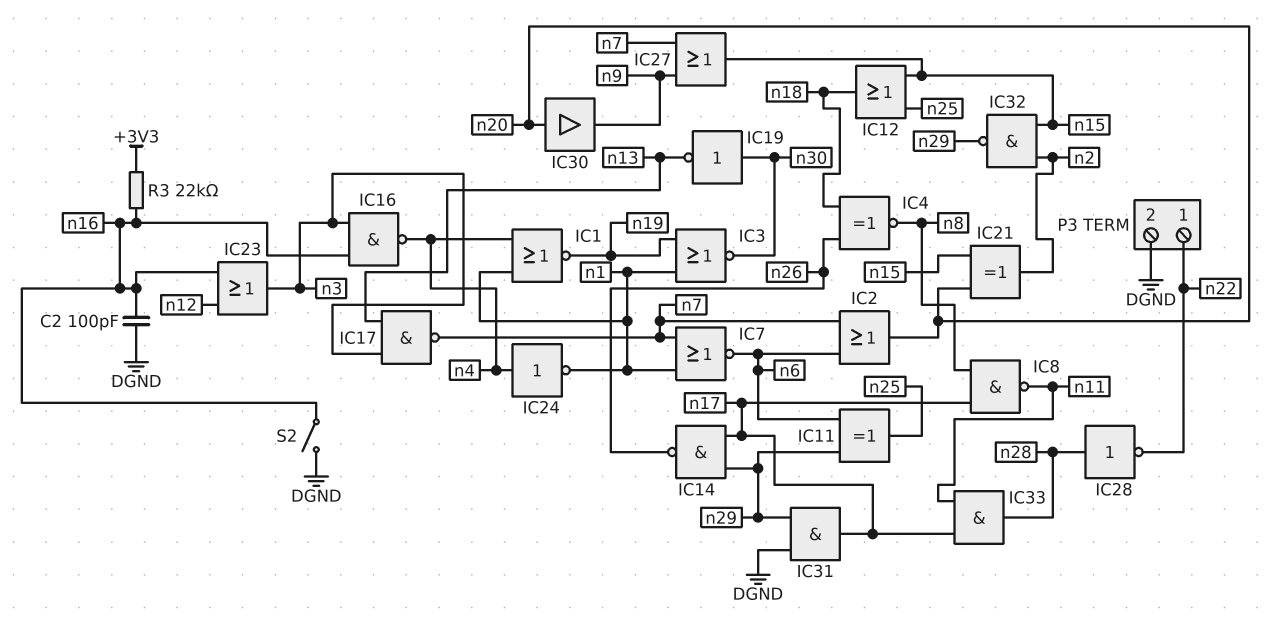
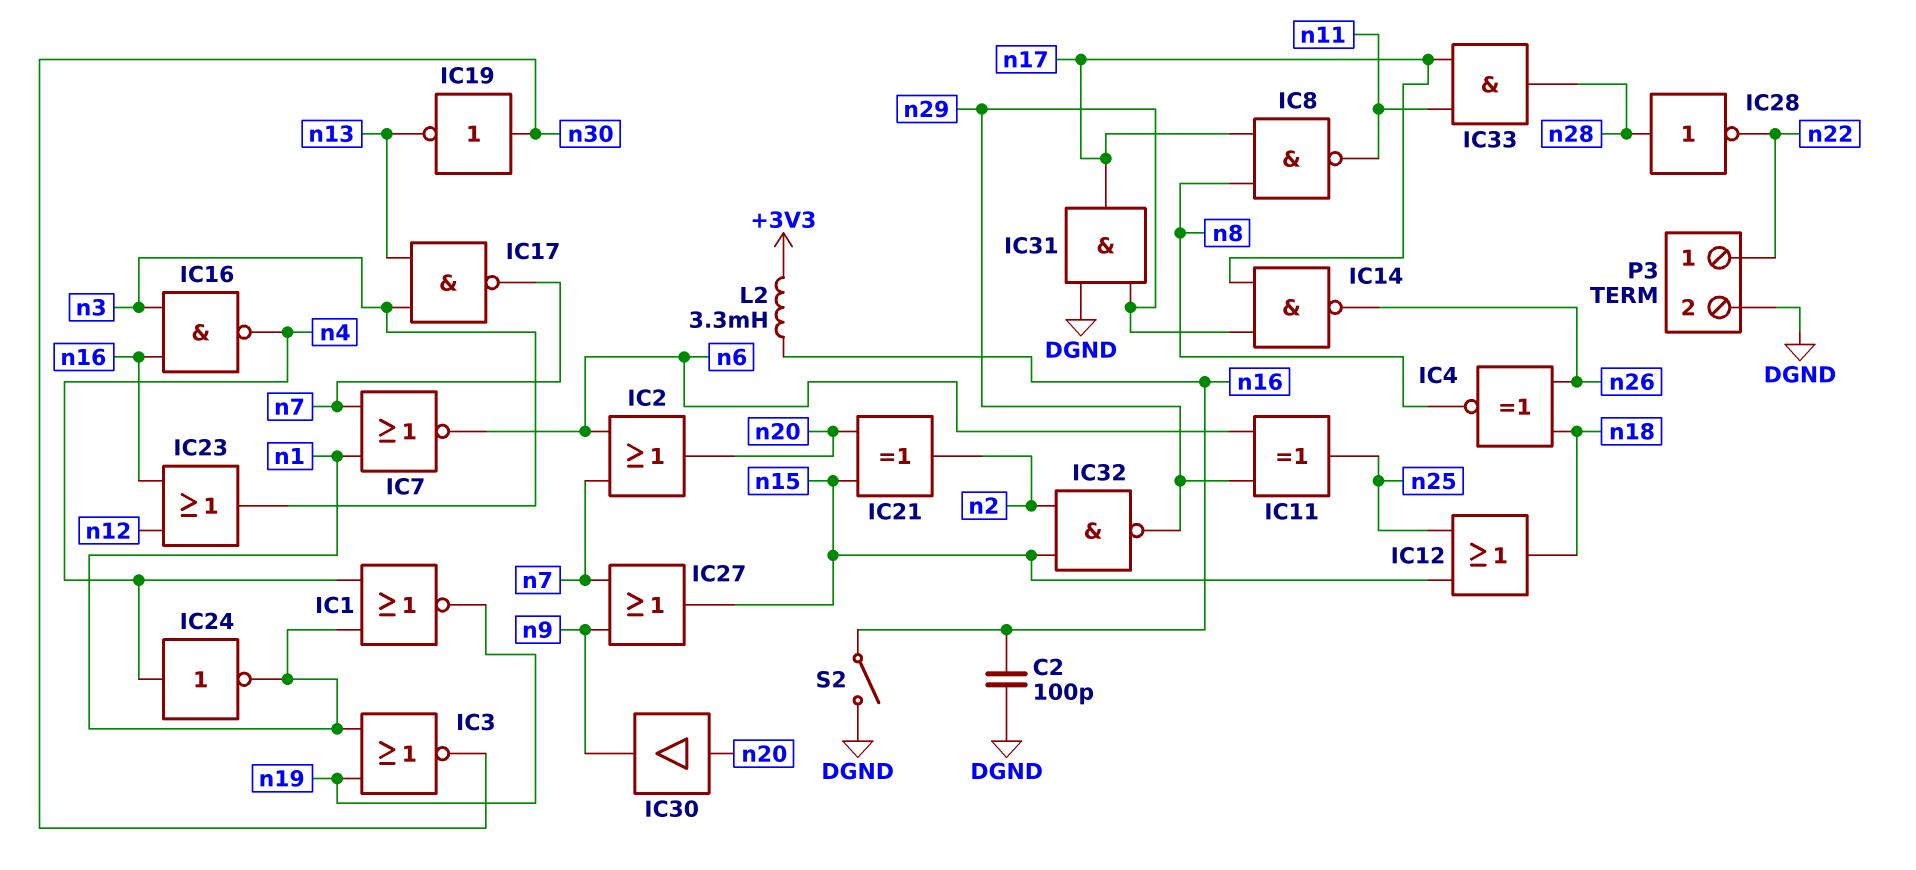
L2: none -> 3.3mH (+3V3, n16)
R3: 22k (+3V3, n16) -> none

